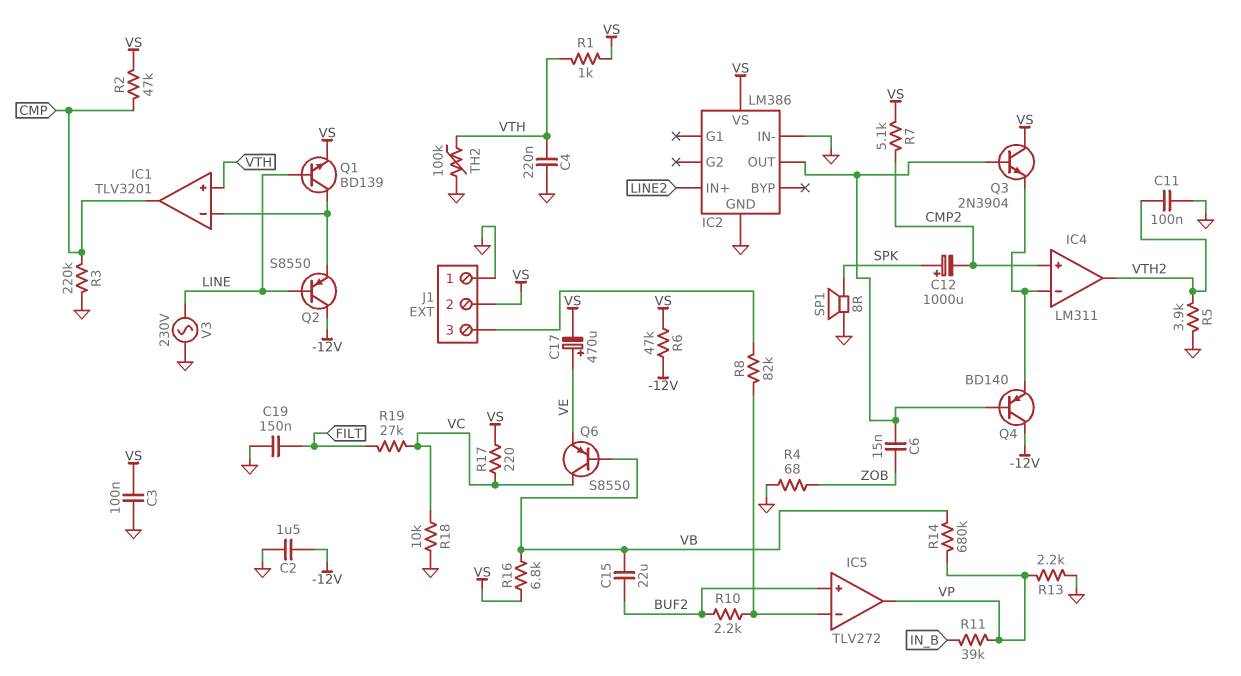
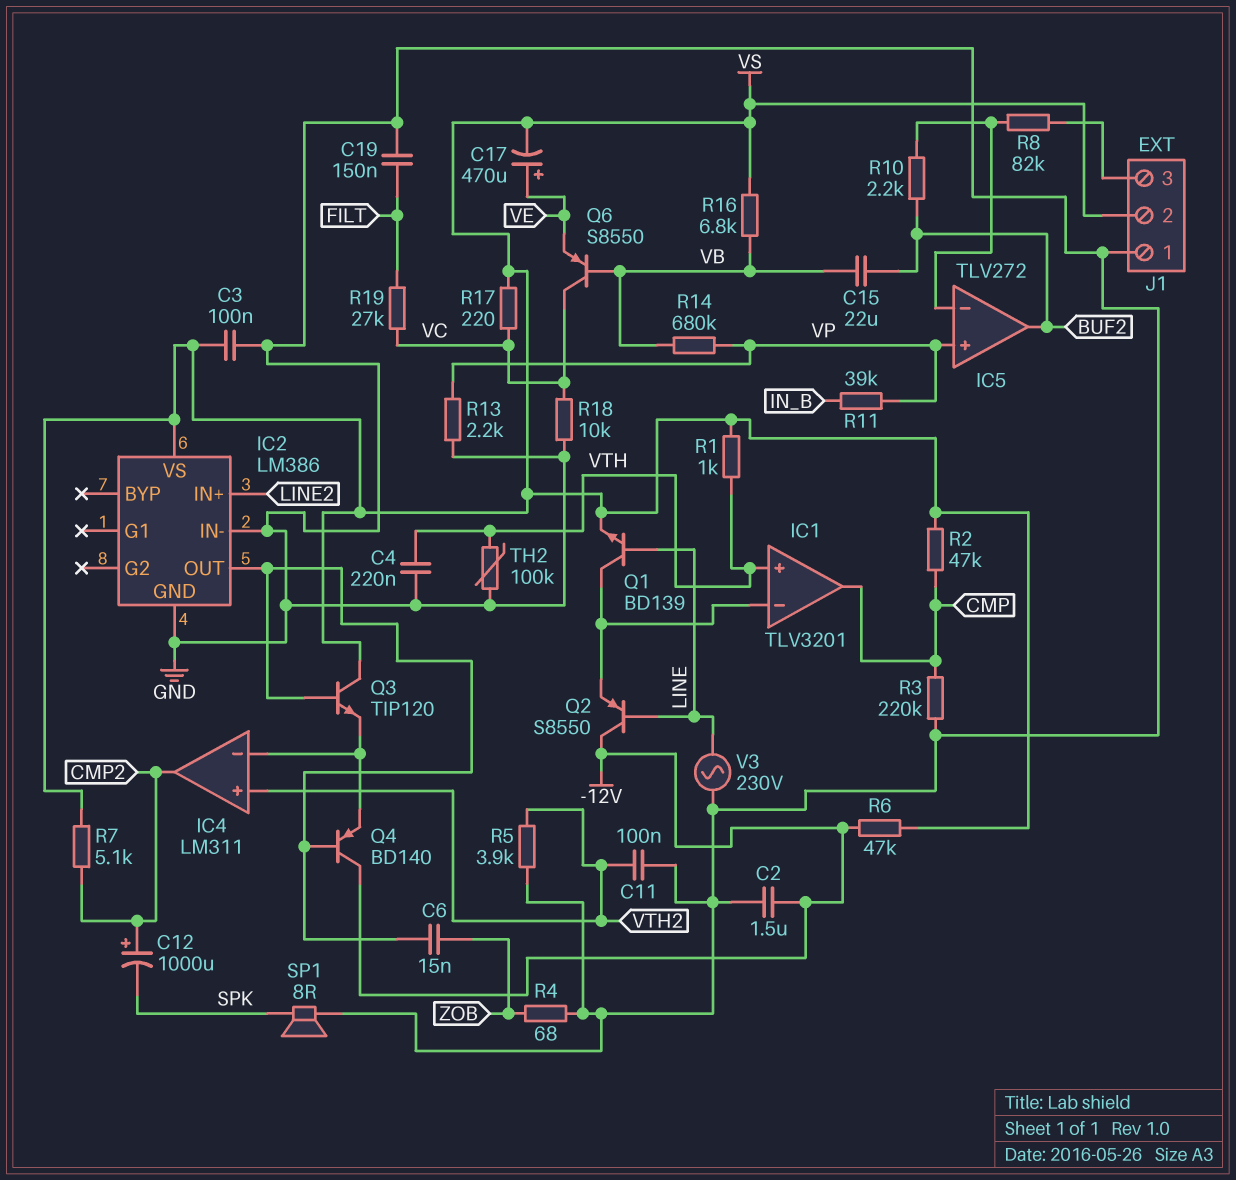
C12: 1000uF (plus SPK, minus CMP2) -> 1000uF (plus CMP2, minus SPK)
IC4 pin in+: CMP2 -> VTH2
IC4 pin out: VTH2 -> CMP2
IC5 pin in+: BUF2 -> VP
IC5 pin out: VP -> BUF2
Q3: NPN 2N3904 (B IC2/OUT, C VS, E IC4/in-) -> NPN TIP120 (B IC2/OUT, C VS, E IC4/in-)

